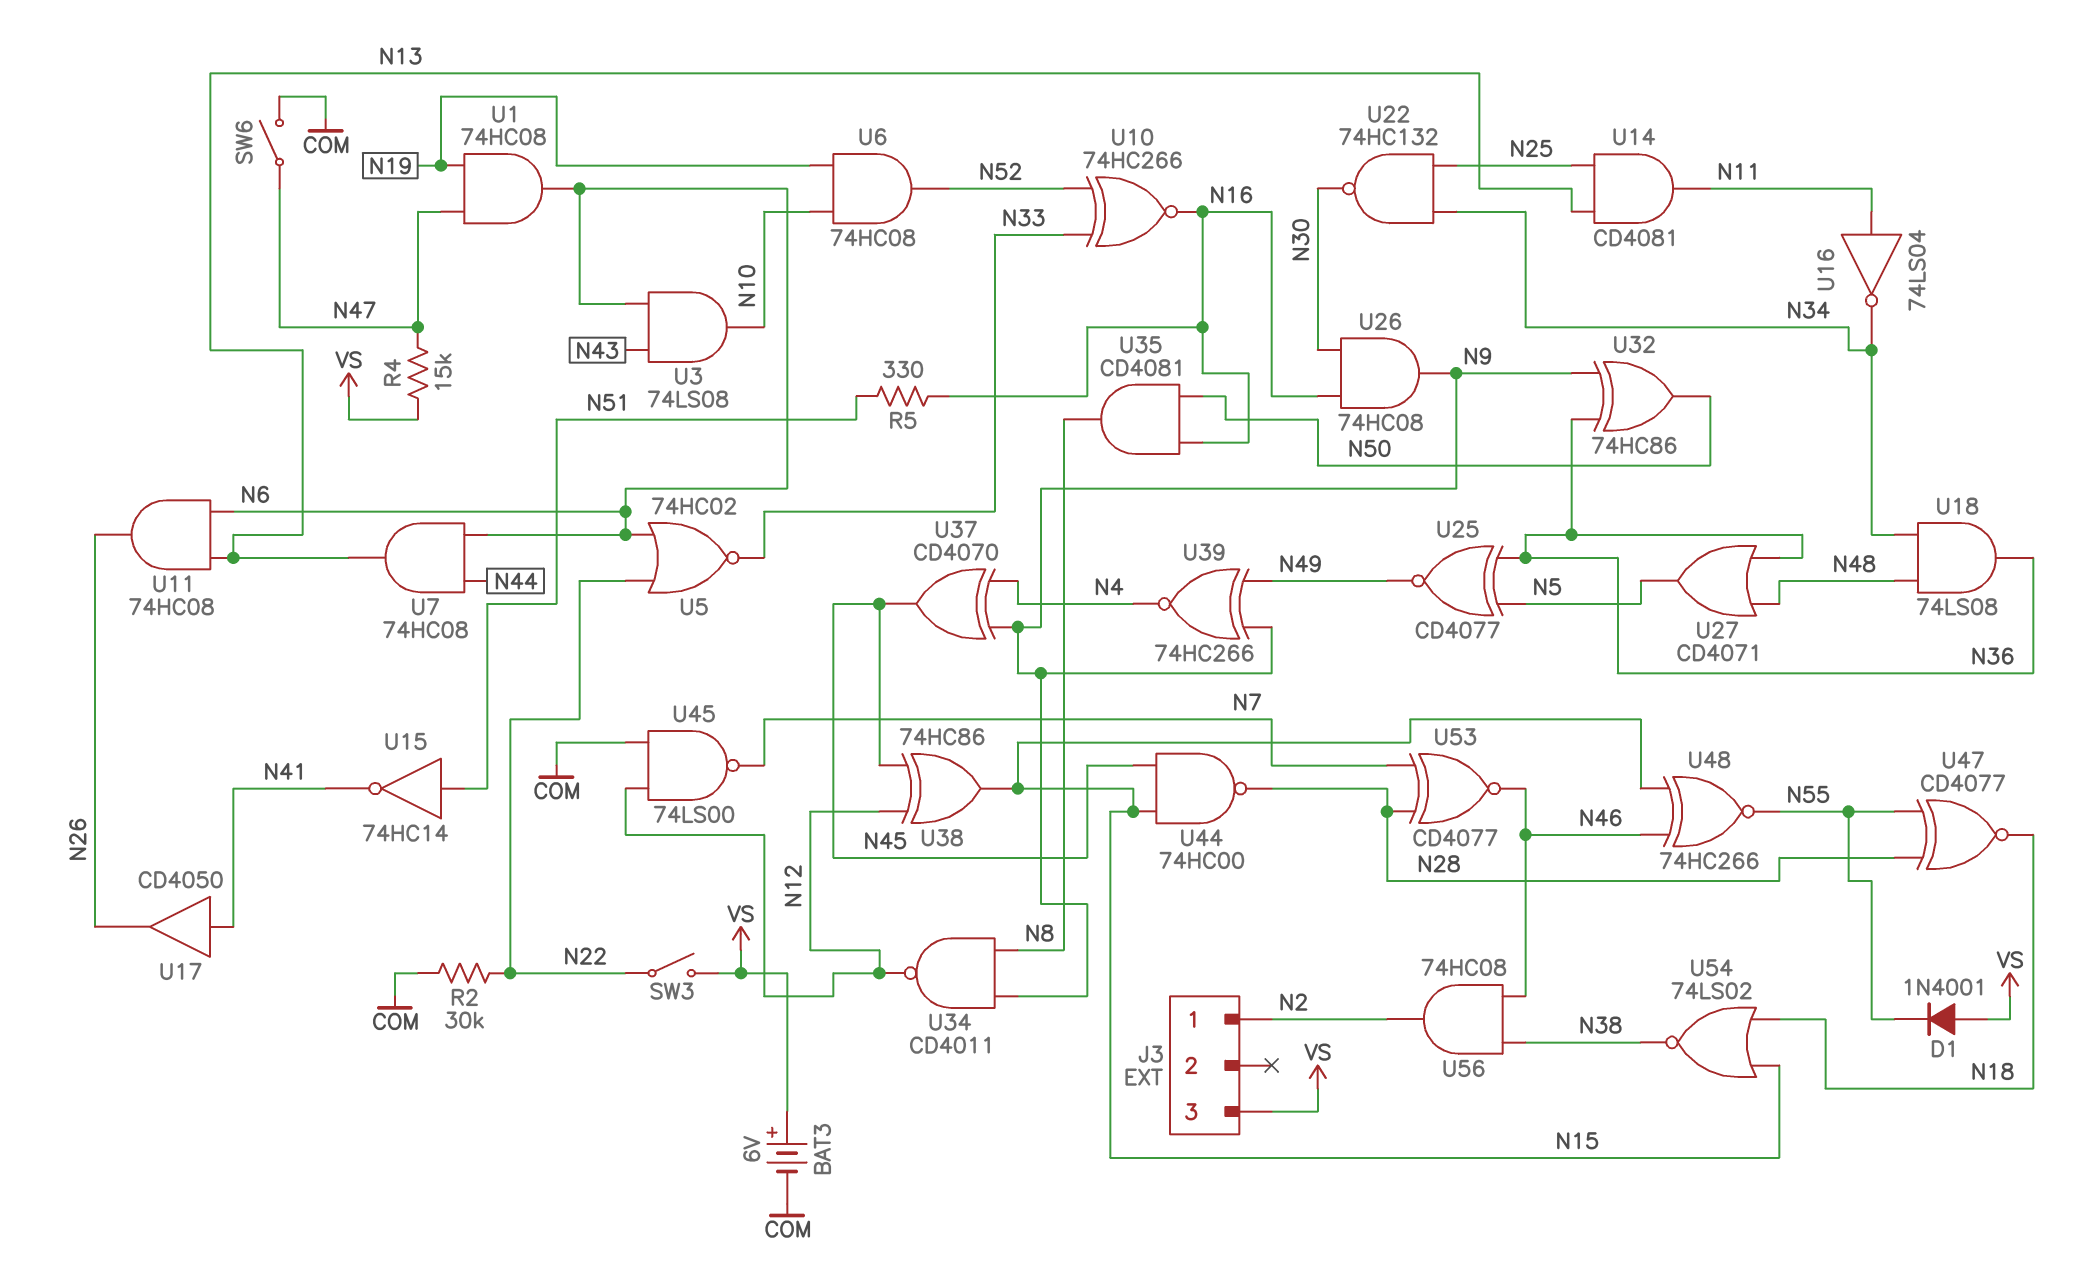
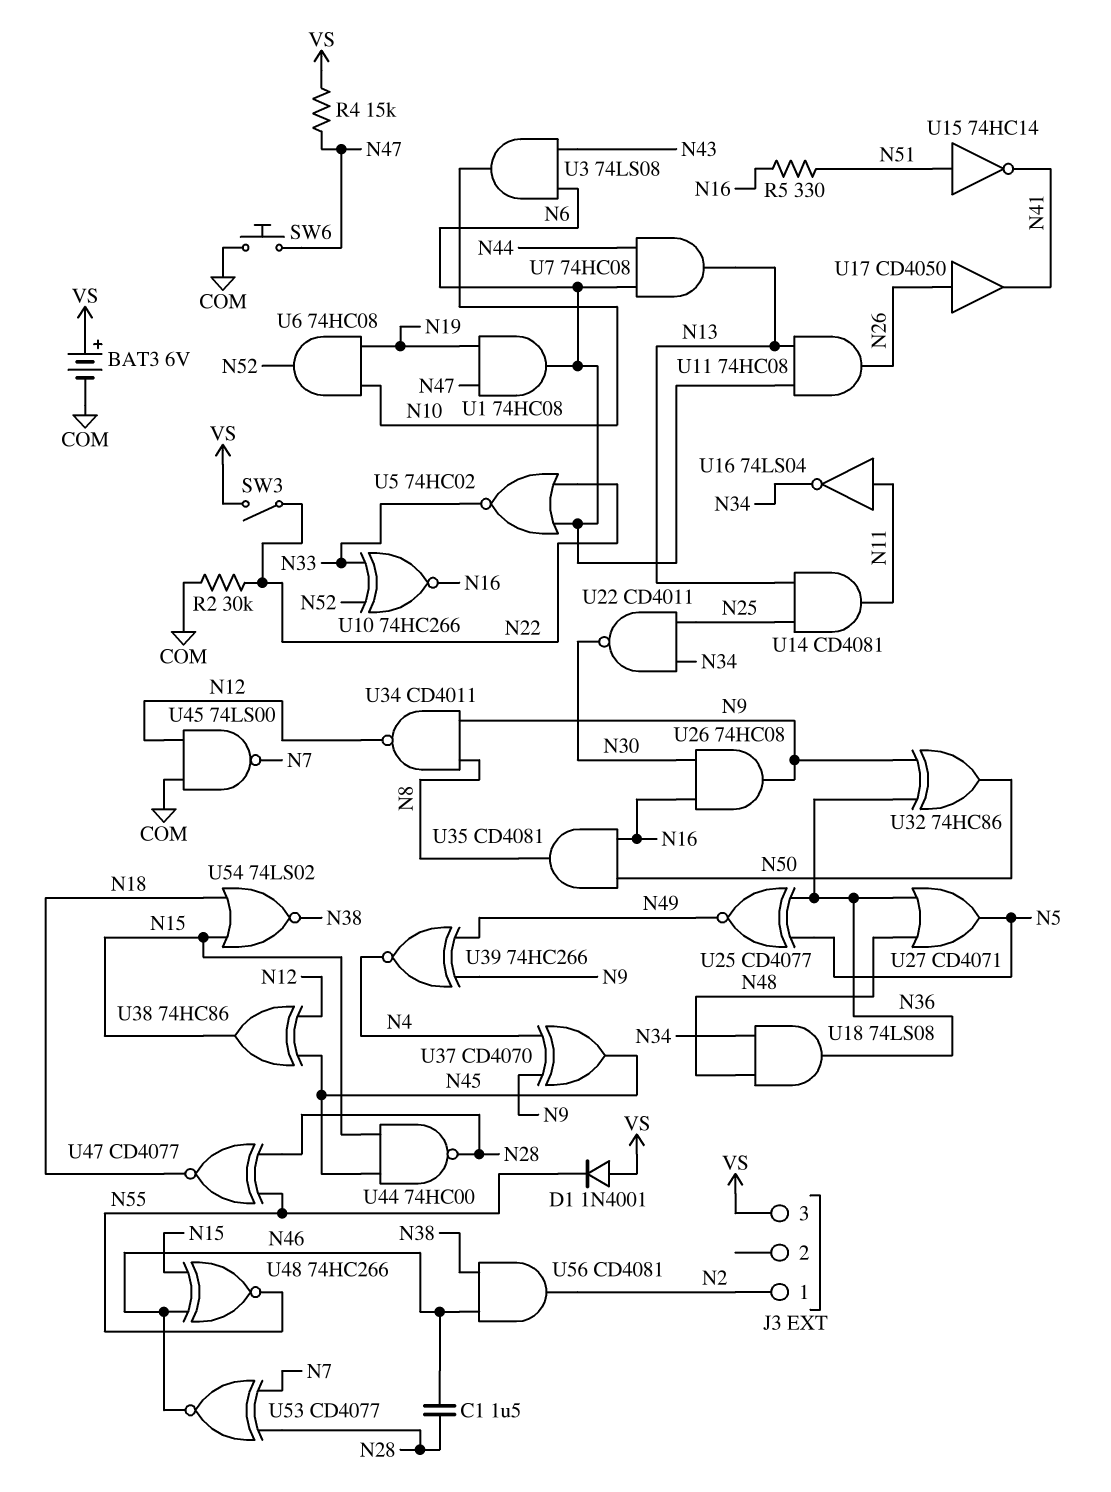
C1: none -> 1.5uF (N28, N46)
SW6: switch (COM, N47) -> button (COM, N47)
U17: buffer CD4050 (in N41, out N26) -> buffer CD4050 (in N26, out N41)
U22: NAND 74HC132 (in N25, in N34, out N30) -> NAND CD4011 (in N25, in N34, out N30)
U56: AND 74HC08 (in N38, in N46, out N2) -> AND CD4081 (in N38, in N46, out N2)

